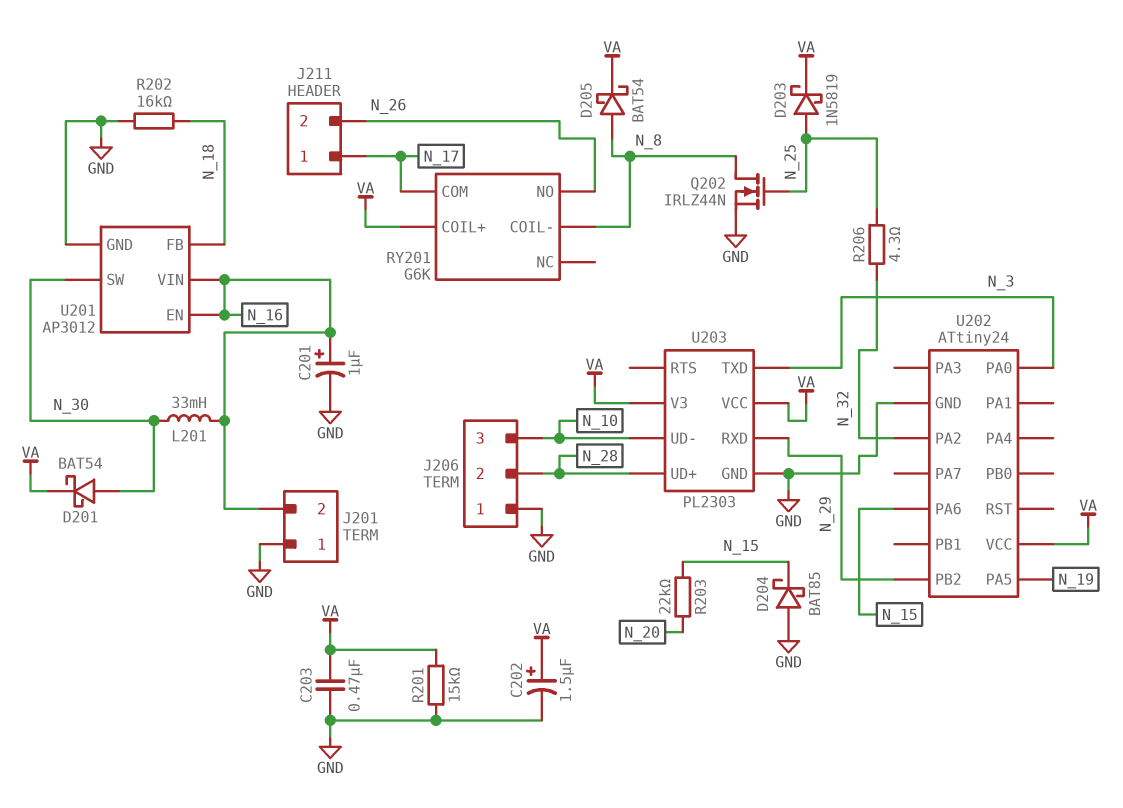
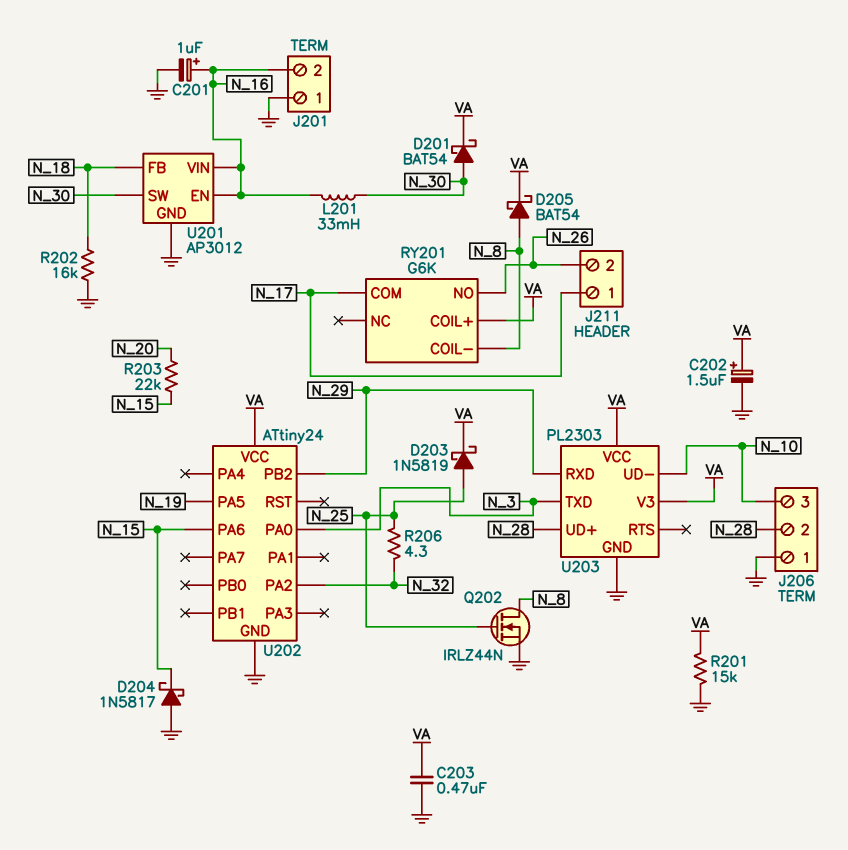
D204: schottky BAT85 (A GND, K N_15) -> schottky 1N5817 (A GND, K N_15)

